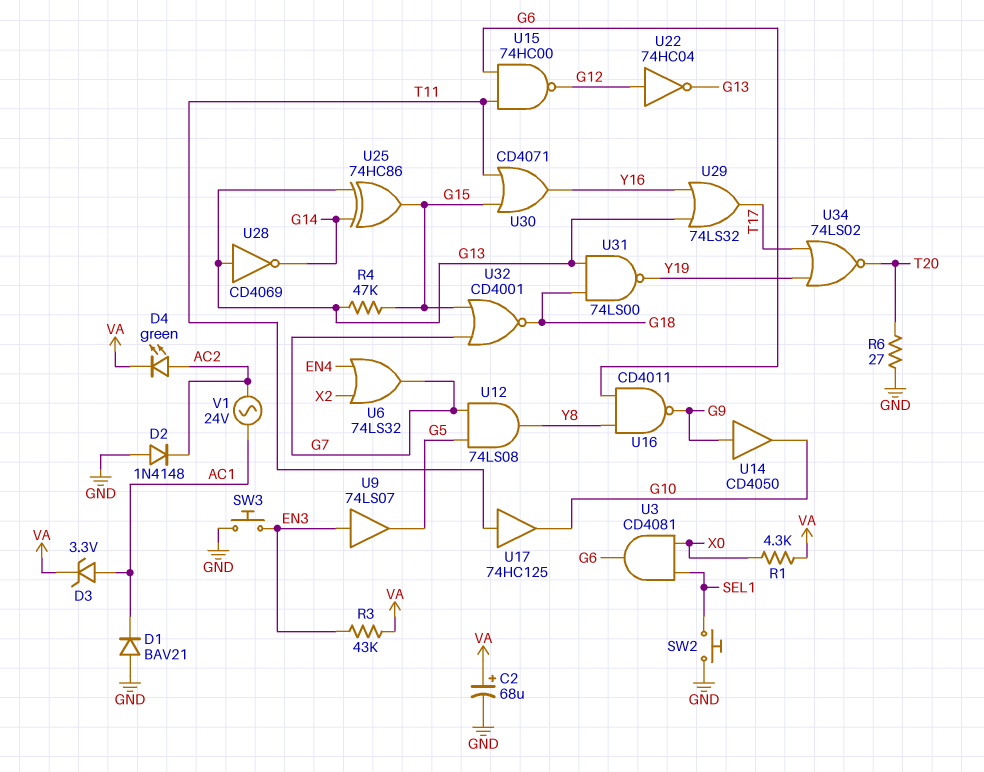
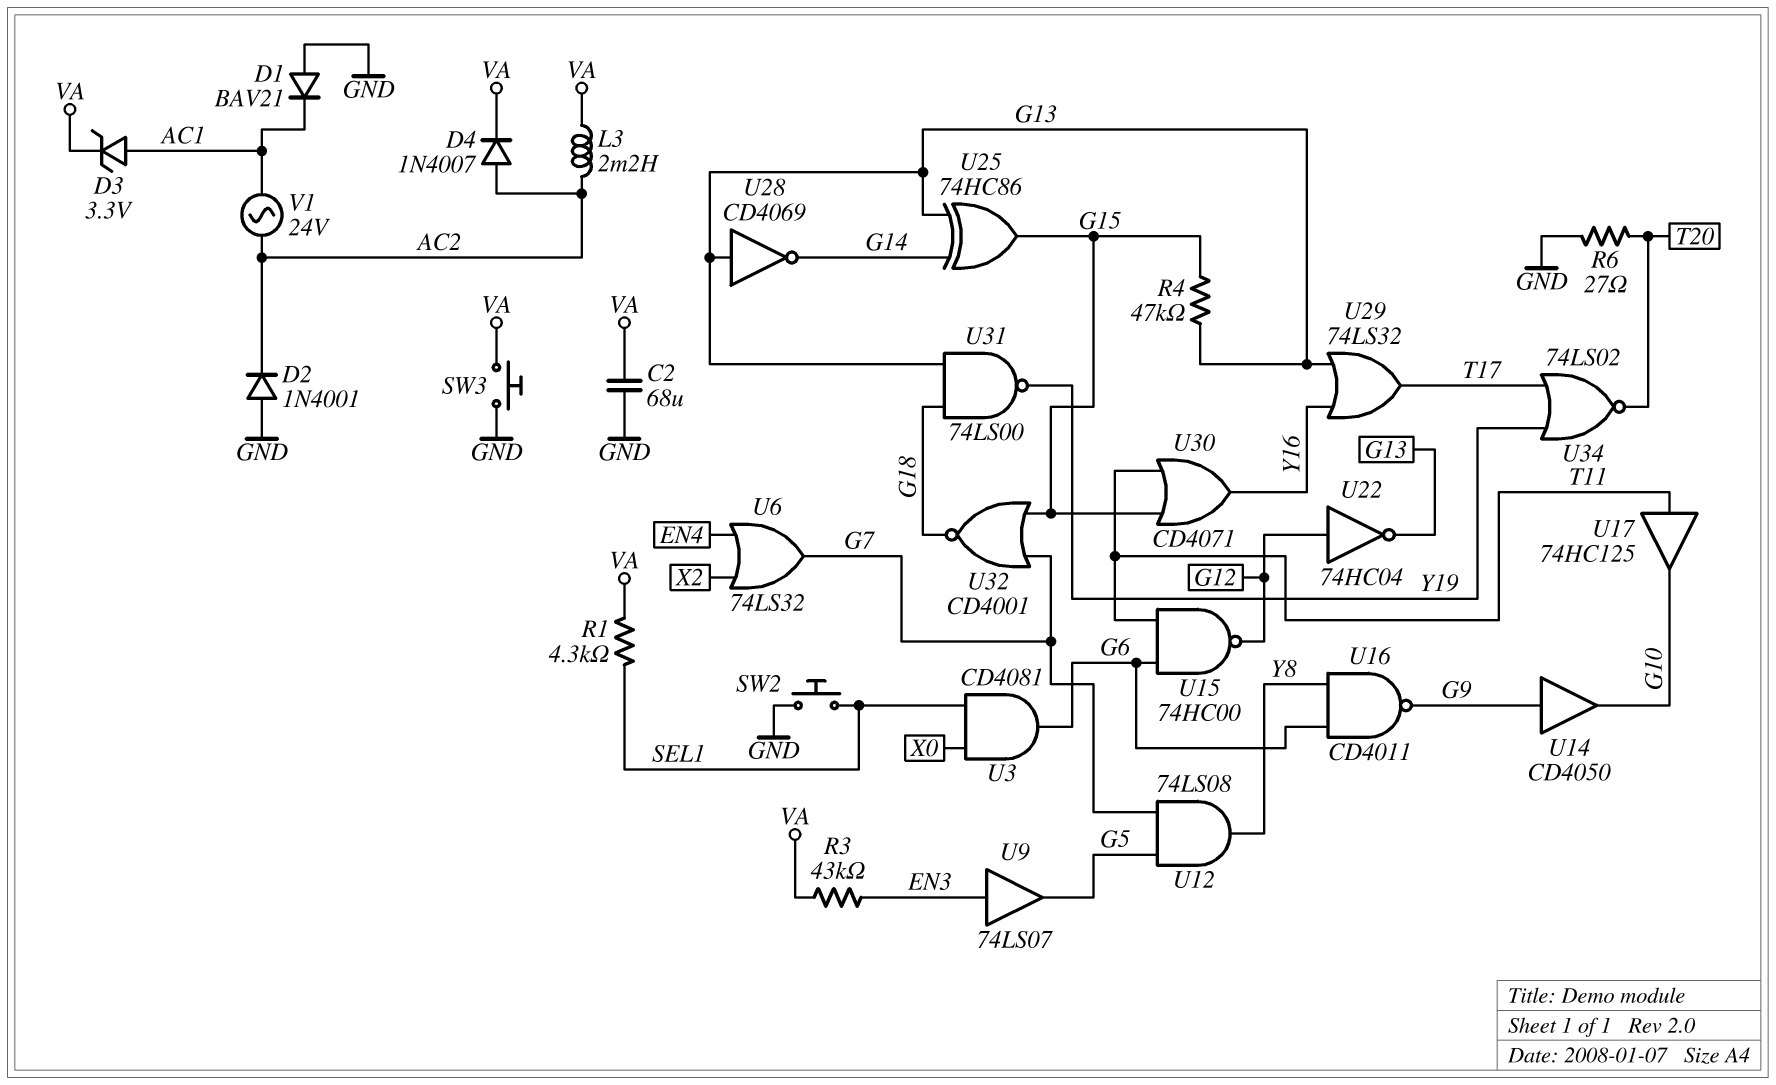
C2: 68uF (plus VA, minus GND) -> 68uF (GND, VA)
D2: diode 1N4148 (A GND, K AC2) -> diode 1N4001 (A GND, K AC2)
D4: LED green (A AC2, K VA) -> diode 1N4007 (A AC2, K VA)
L3: none -> 2.2mH (AC2, VA)
R1: 4.3k (VA, X0) -> 4.3k (SEL1, VA)
SW3: button (EN3, GND) -> button (GND, VA)

